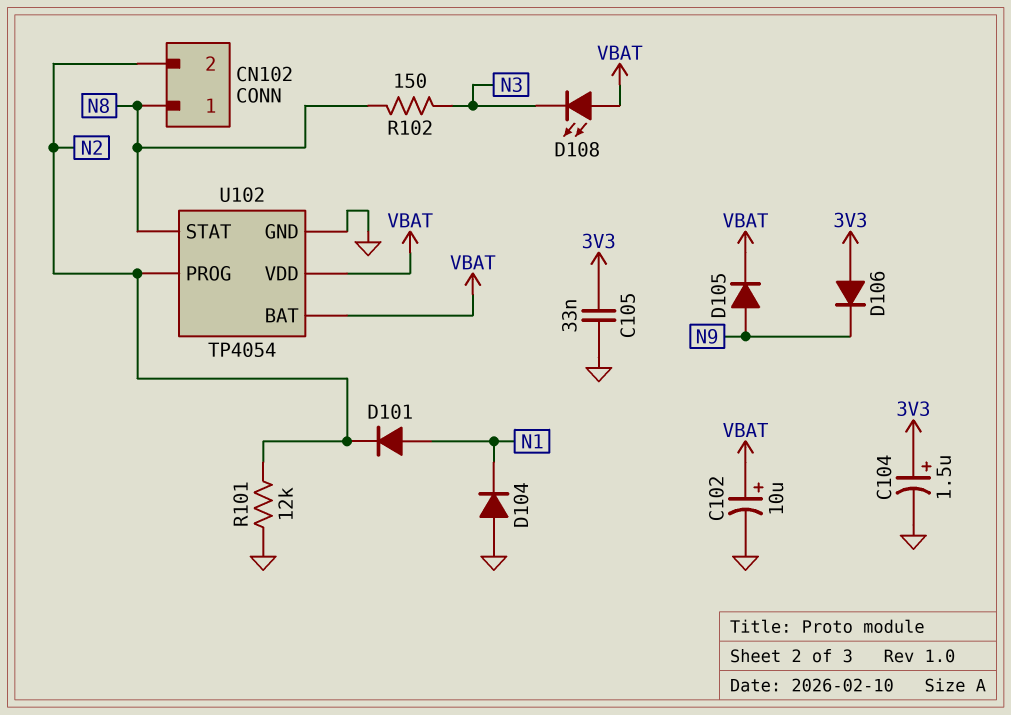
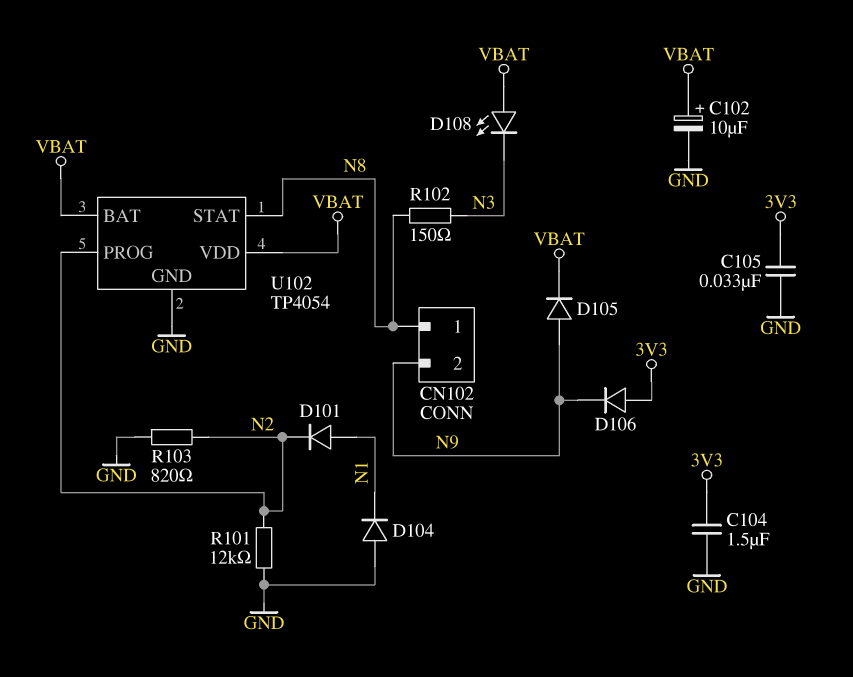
C104: 1.5uF (plus 3V3, minus GND) -> 1.5uF (3V3, GND)
CN102 pin 2: N2 -> N9
R103: none -> 820 (GND, N2)

